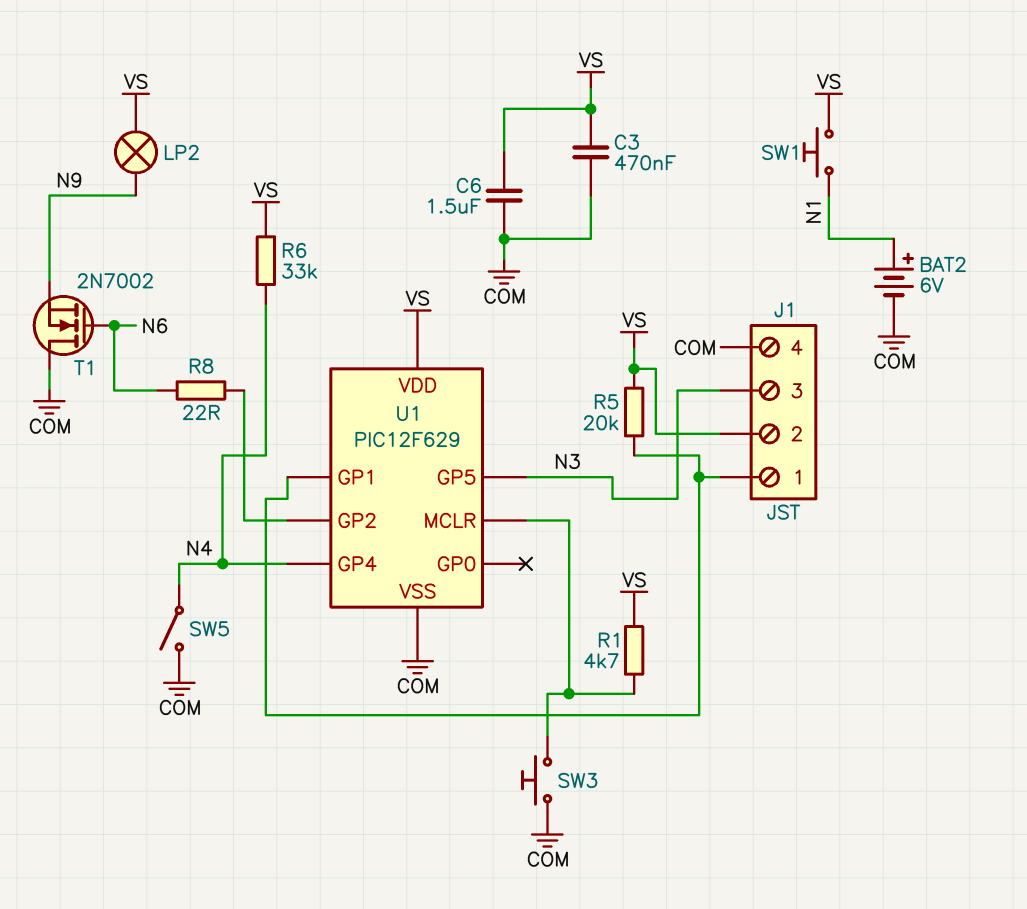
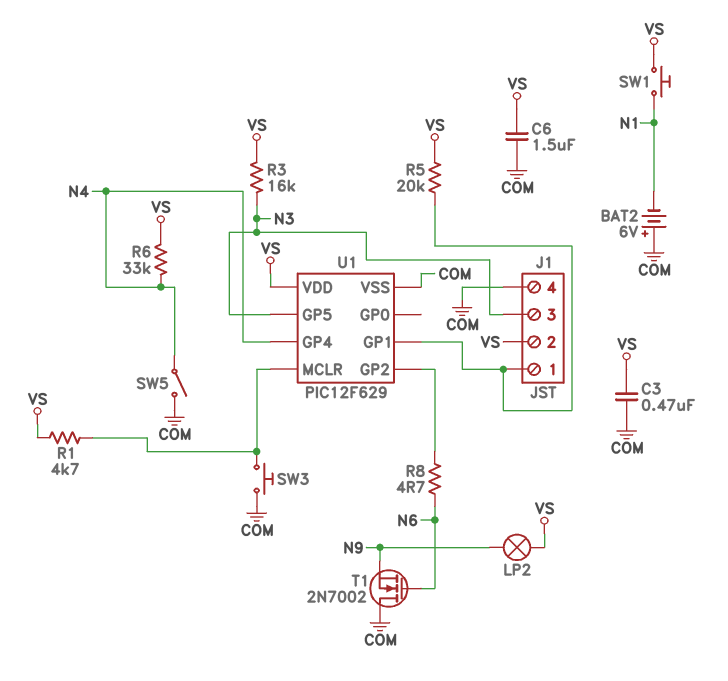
BAT2: 6V (plus N1, minus COM) -> 6V (plus COM, minus N1)
R3: none -> 16k (N3, VS)
R8: 22 (N6, U1/GP2) -> 4.7 (N6, U1/GP2)

